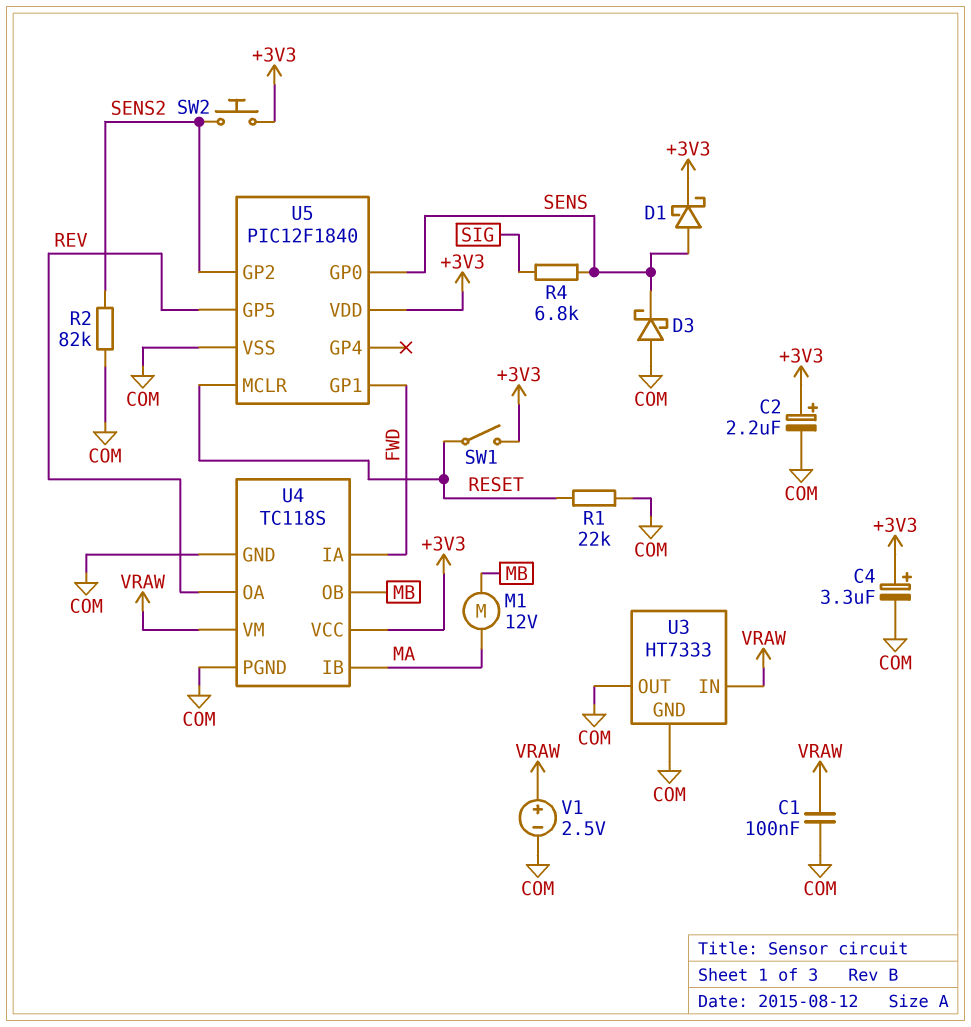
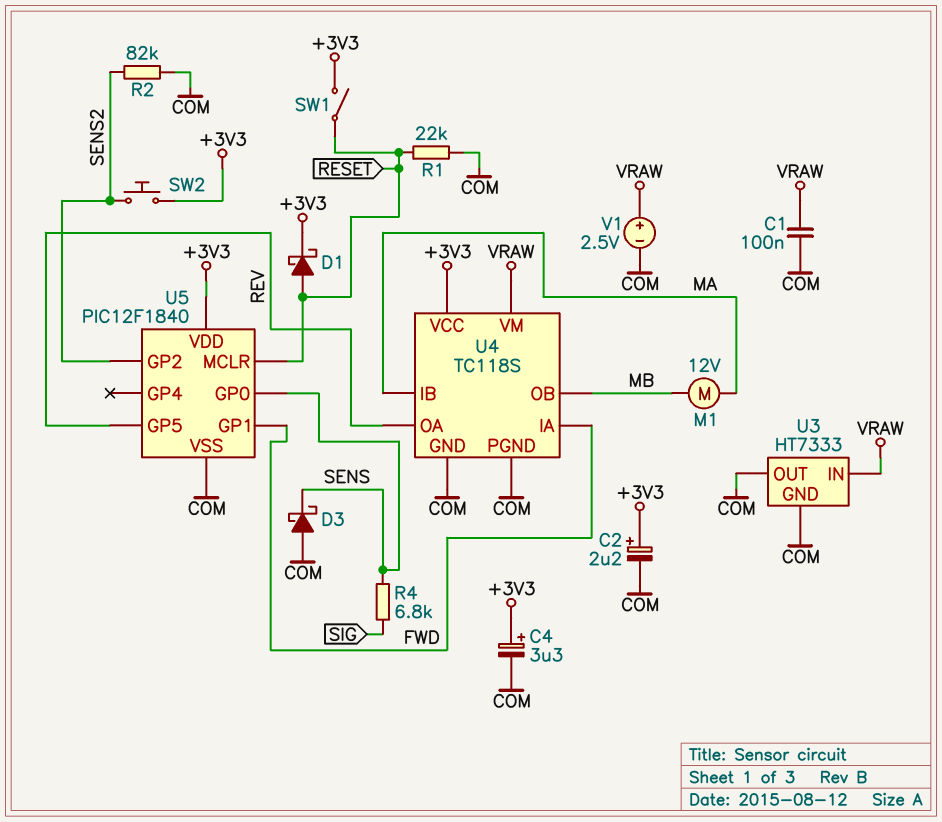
D1: schottky (A SENS, K +3V3) -> schottky (A RESET, K +3V3)

